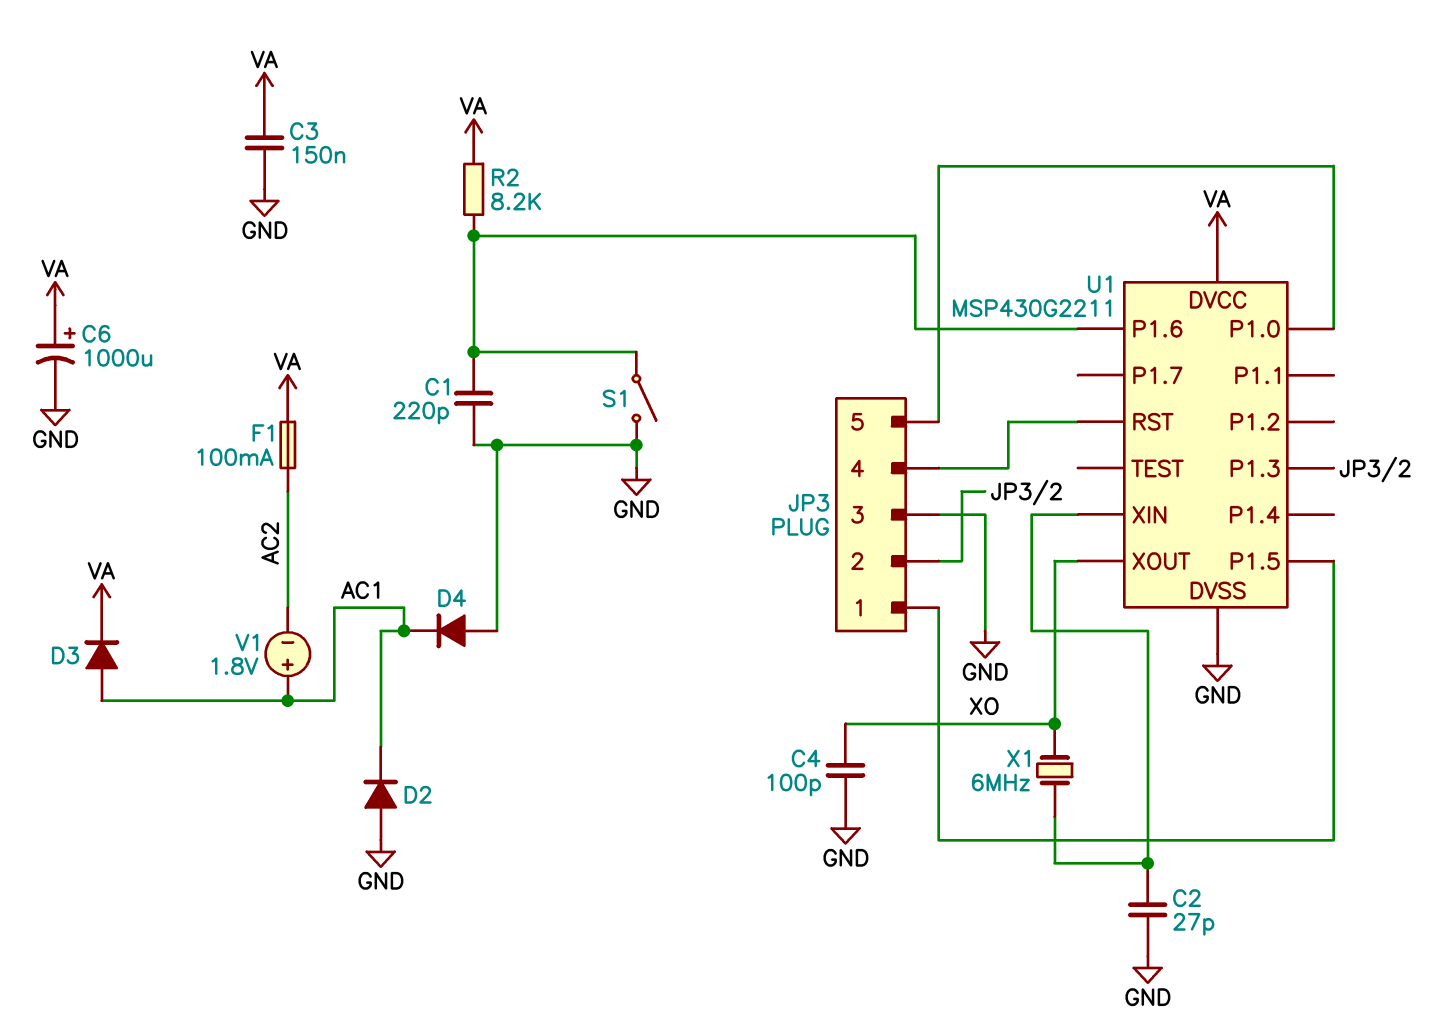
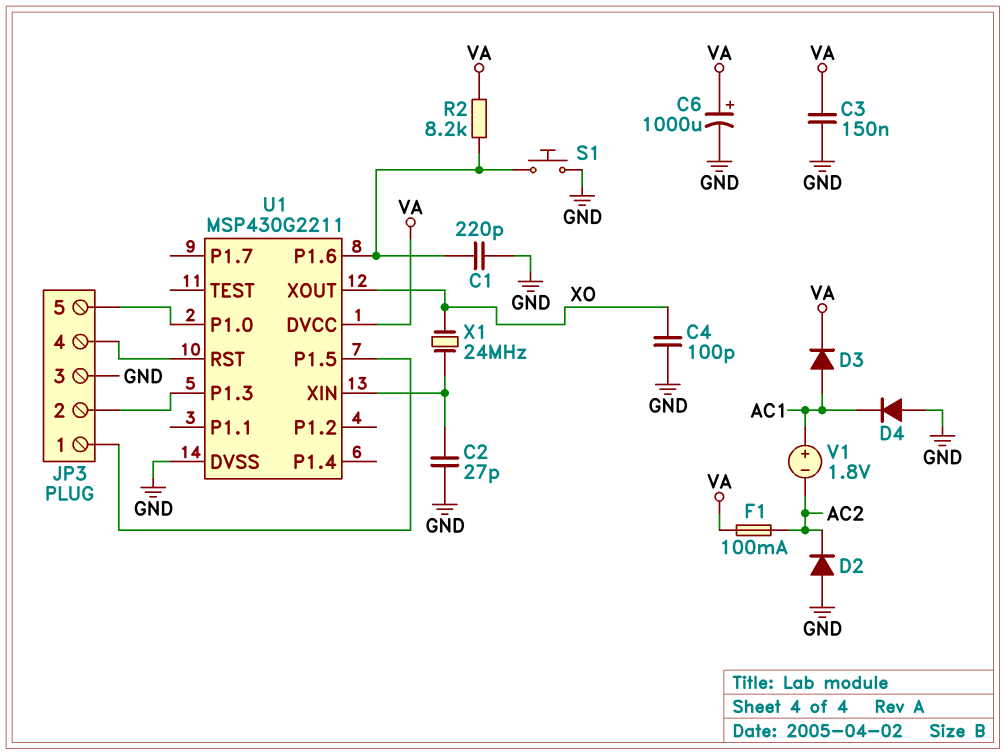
D2: diode (A GND, K AC1) -> diode (A GND, K AC2)
S1: switch (GND, U1/P1.6) -> button (GND, U1/P1.6)
X1: 6MHz (U1/XIN, XO) -> 24MHz (U1/XIN, XO)

